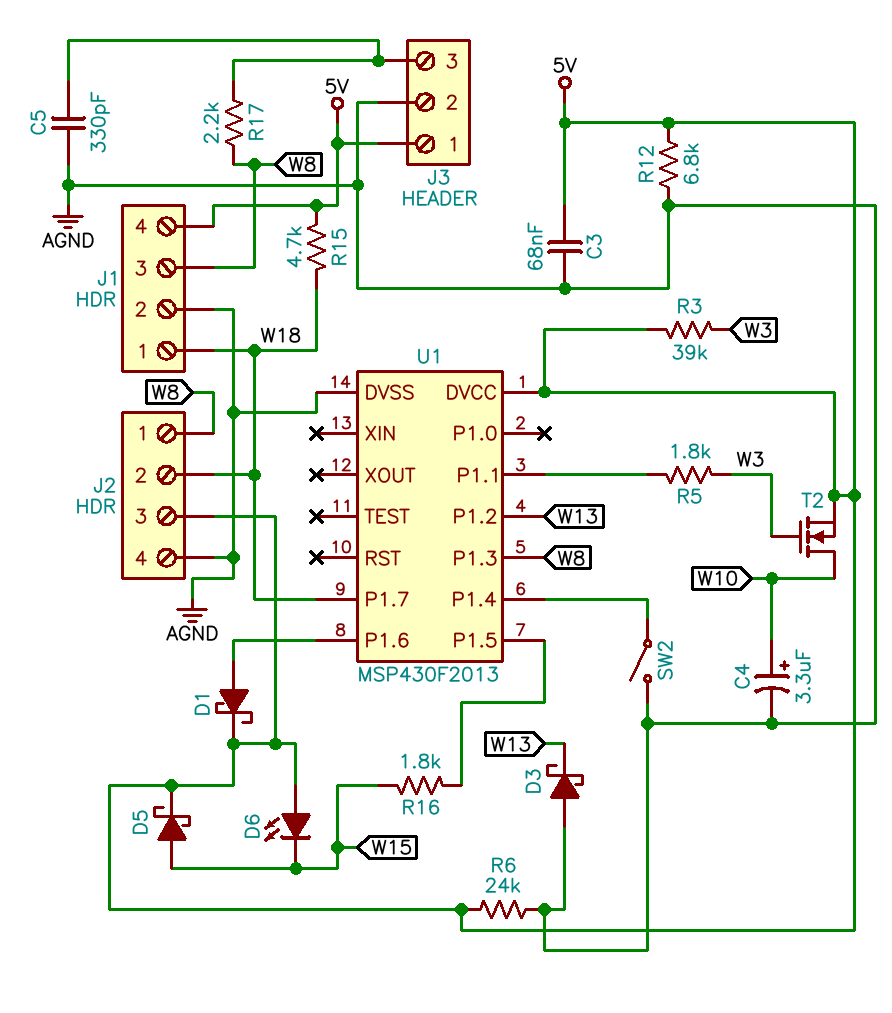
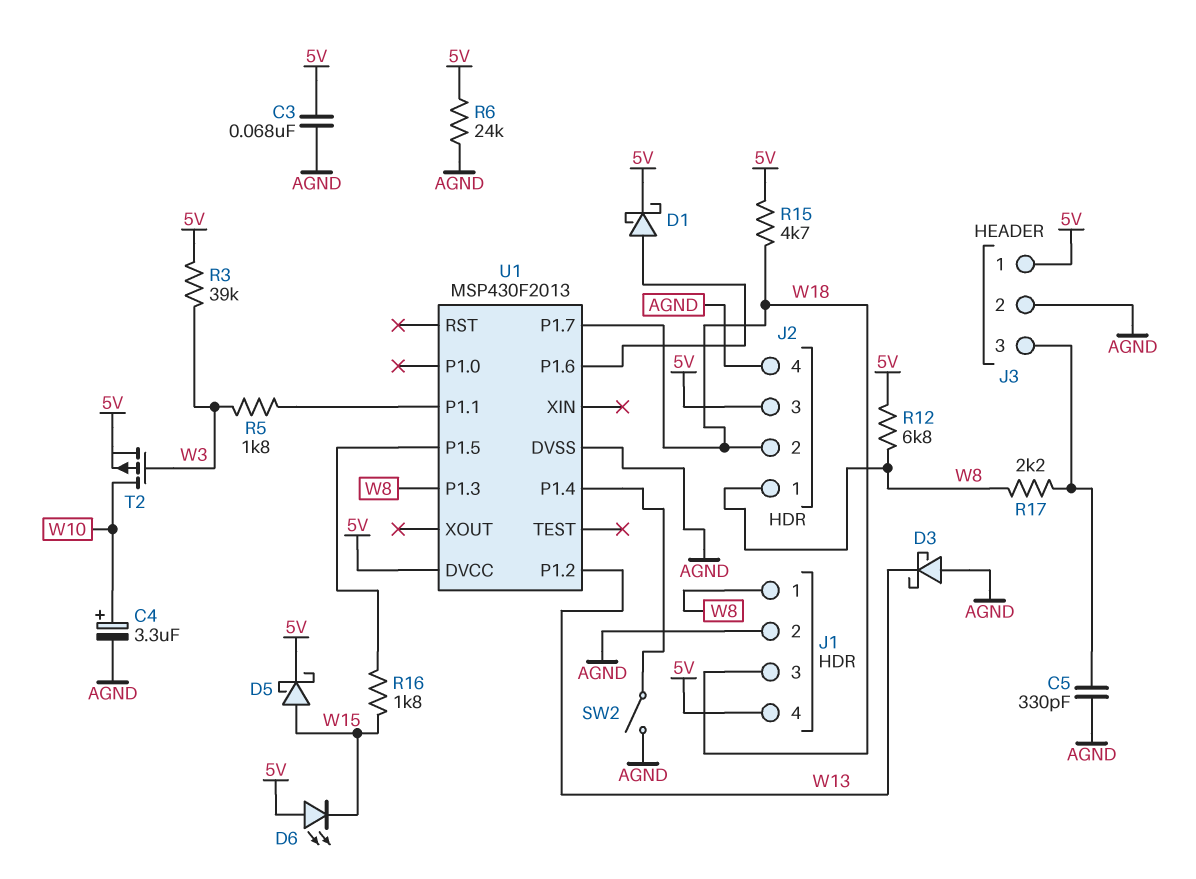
J1 pin 1: W18 -> W8
J1 pin 3: W8 -> W18
R12: 6.8k (5V, AGND) -> 6.8k (5V, W8)
T2: NMOS (G W3, D W10, S 5V) -> PMOS (G W3, D W10, S 5V)

